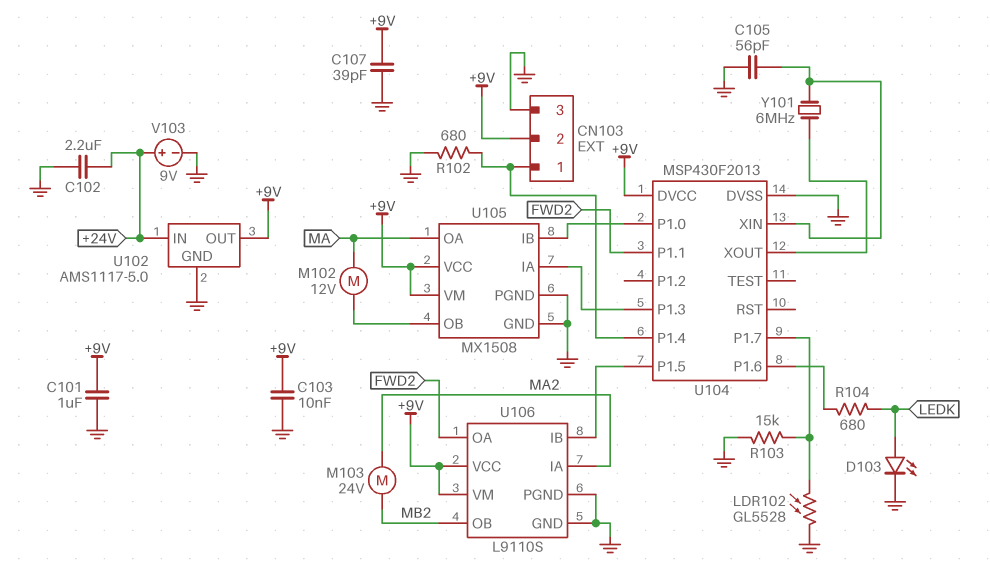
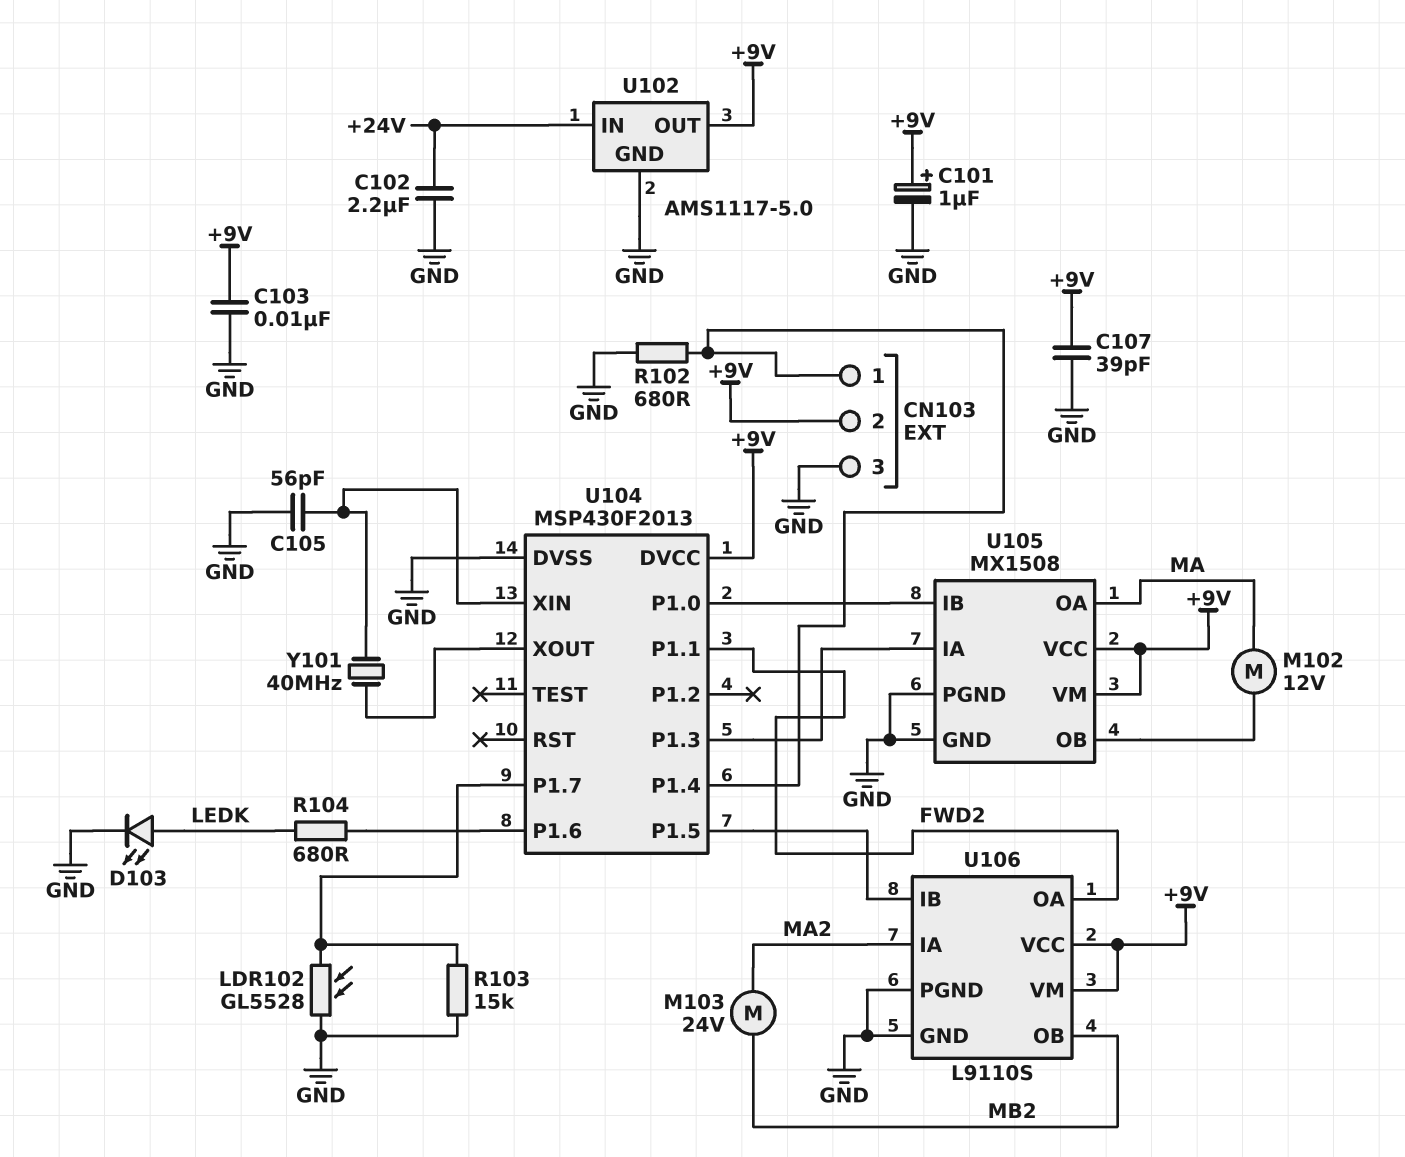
C101: 1uF (+9V, GND) -> 1uF (plus +9V, minus GND)
V103: 9V (plus +24V, minus GND) -> none
Y101: 6MHz (U104/XIN, U104/XOUT) -> 40MHz (U104/XIN, U104/XOUT)

